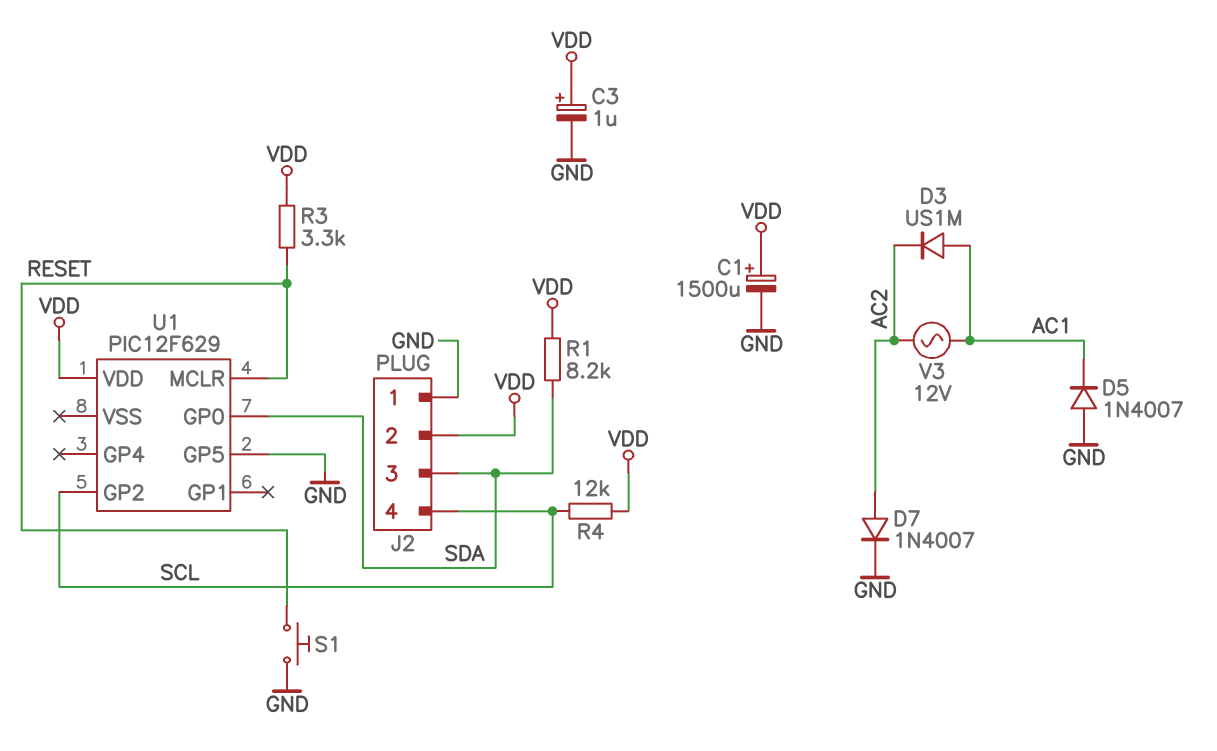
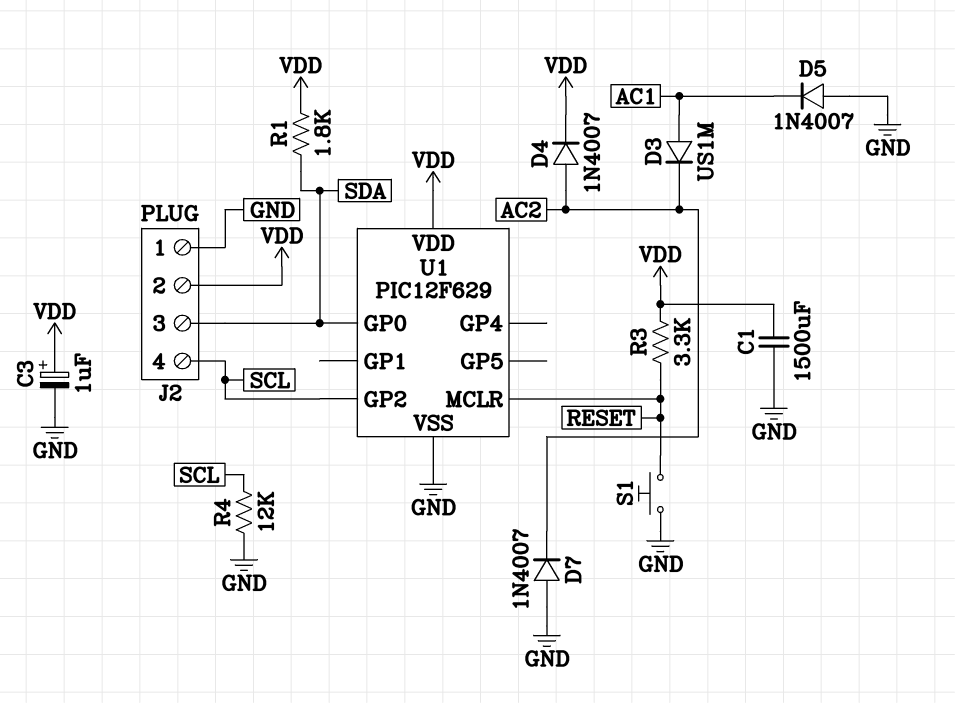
C1: 1500uF (plus VDD, minus GND) -> 1500uF (GND, VDD)
D4: none -> diode 1N4007 (A AC2, K VDD)
D7: diode 1N4007 (A AC2, K GND) -> diode 1N4007 (A GND, K AC2)
R1: 8.2k (SDA, VDD) -> 1.8k (SDA, VDD)
R4: 12k (SCL, VDD) -> 12k (GND, SCL)
U1 pin GP5: GND -> none
U1 pin VSS: none -> GND
V3: AC 12V (AC1, AC2) -> none

